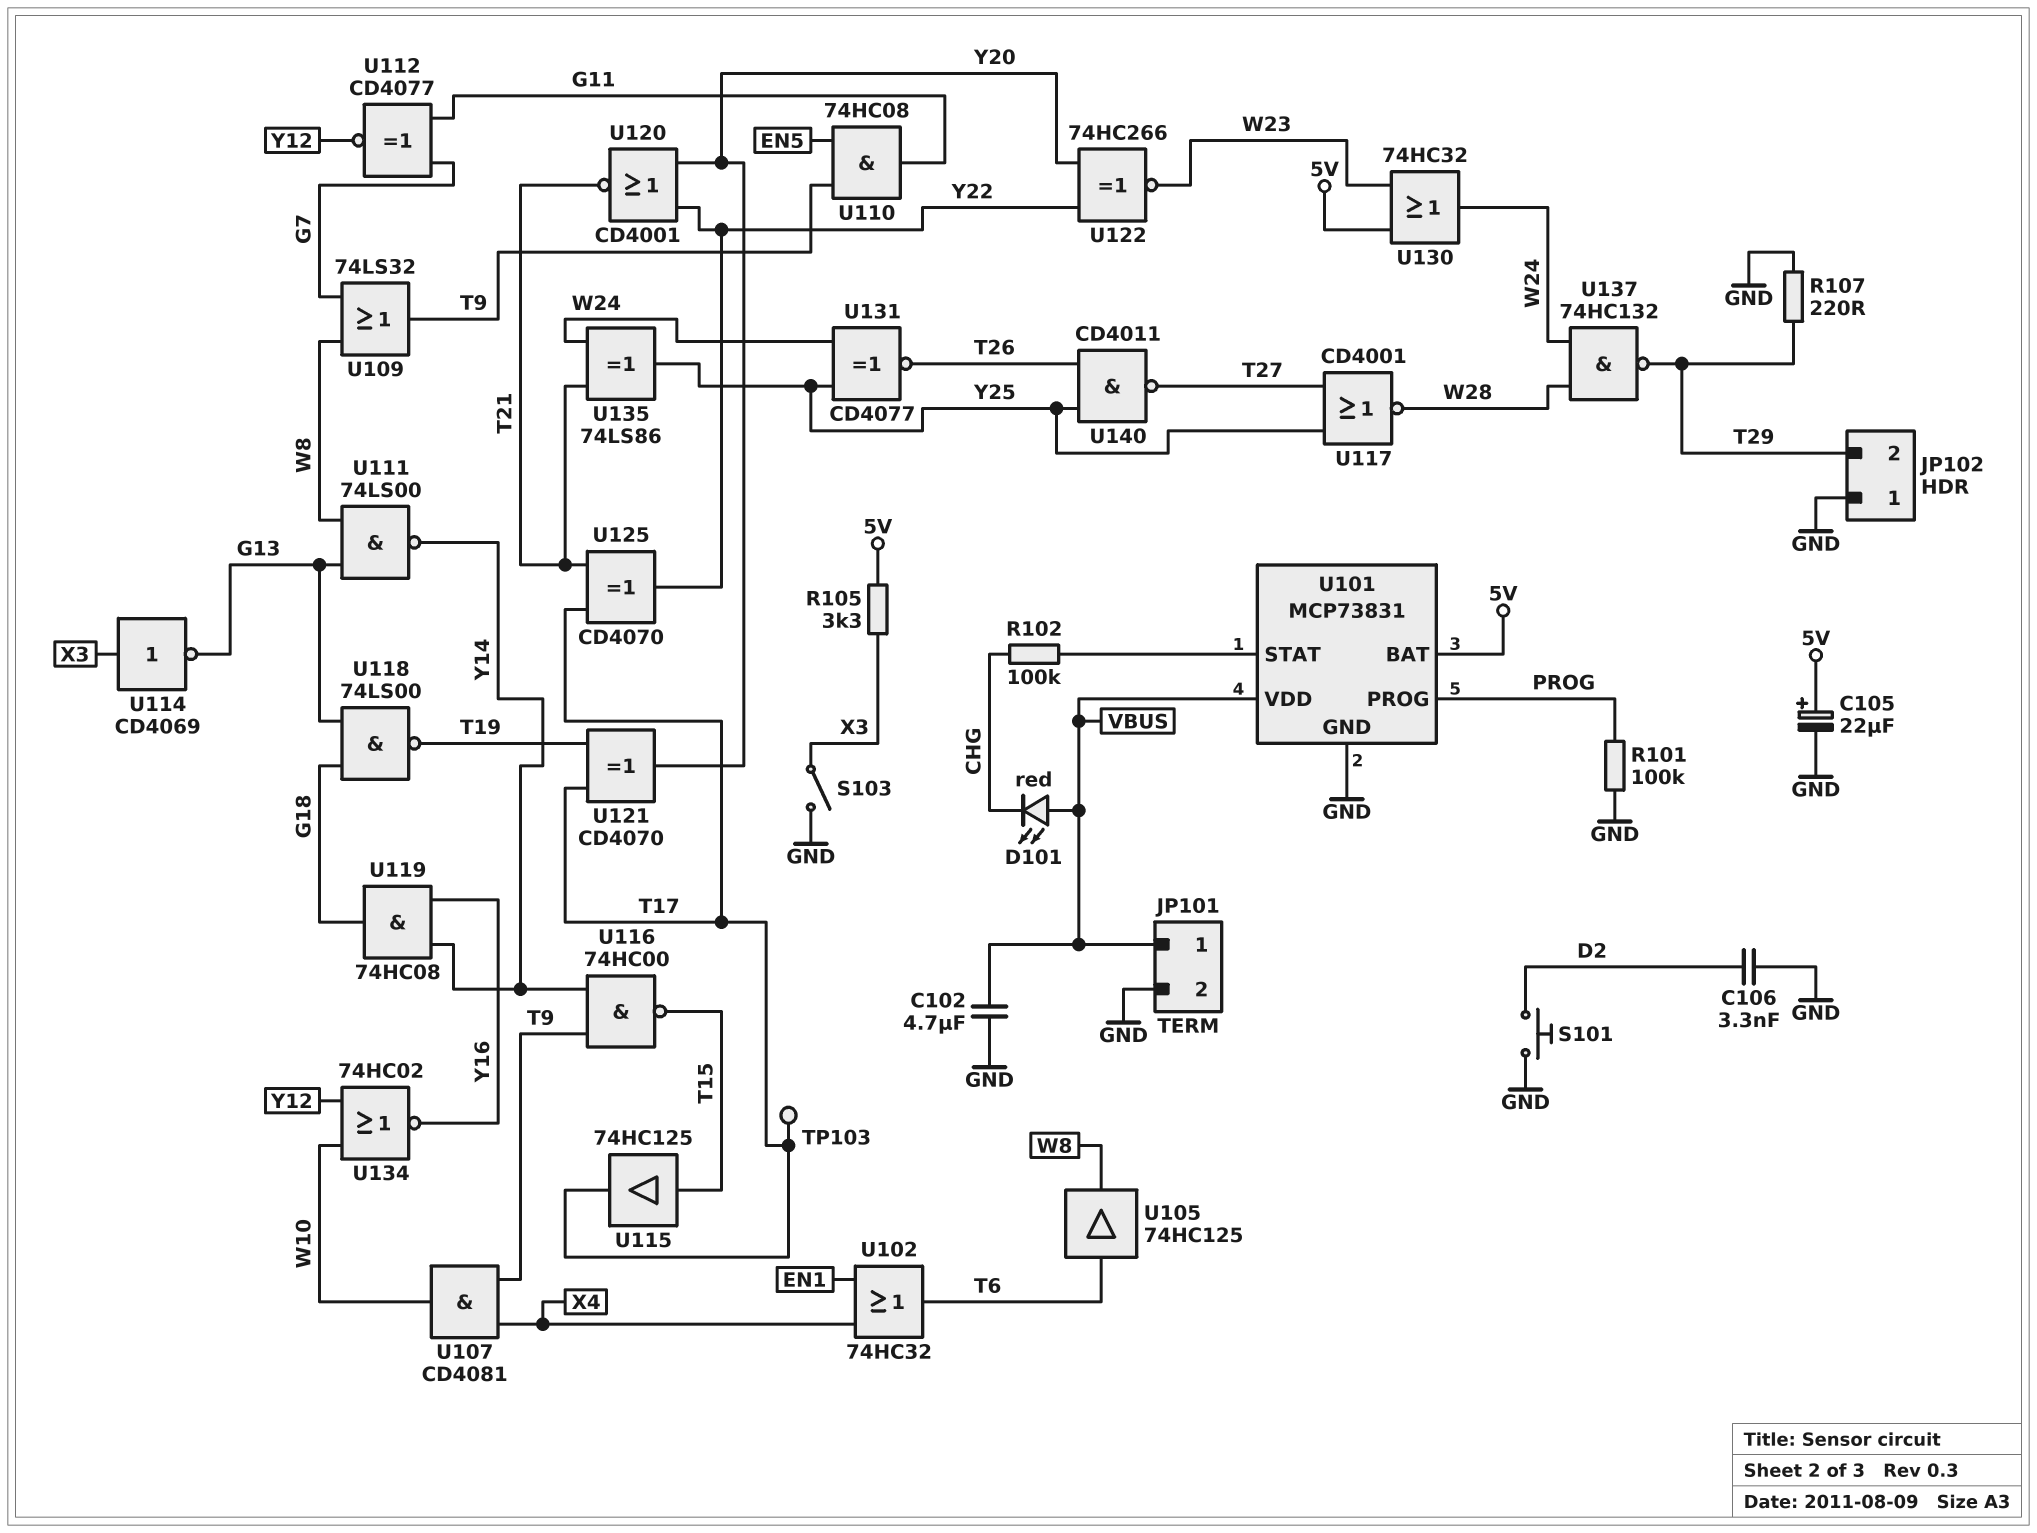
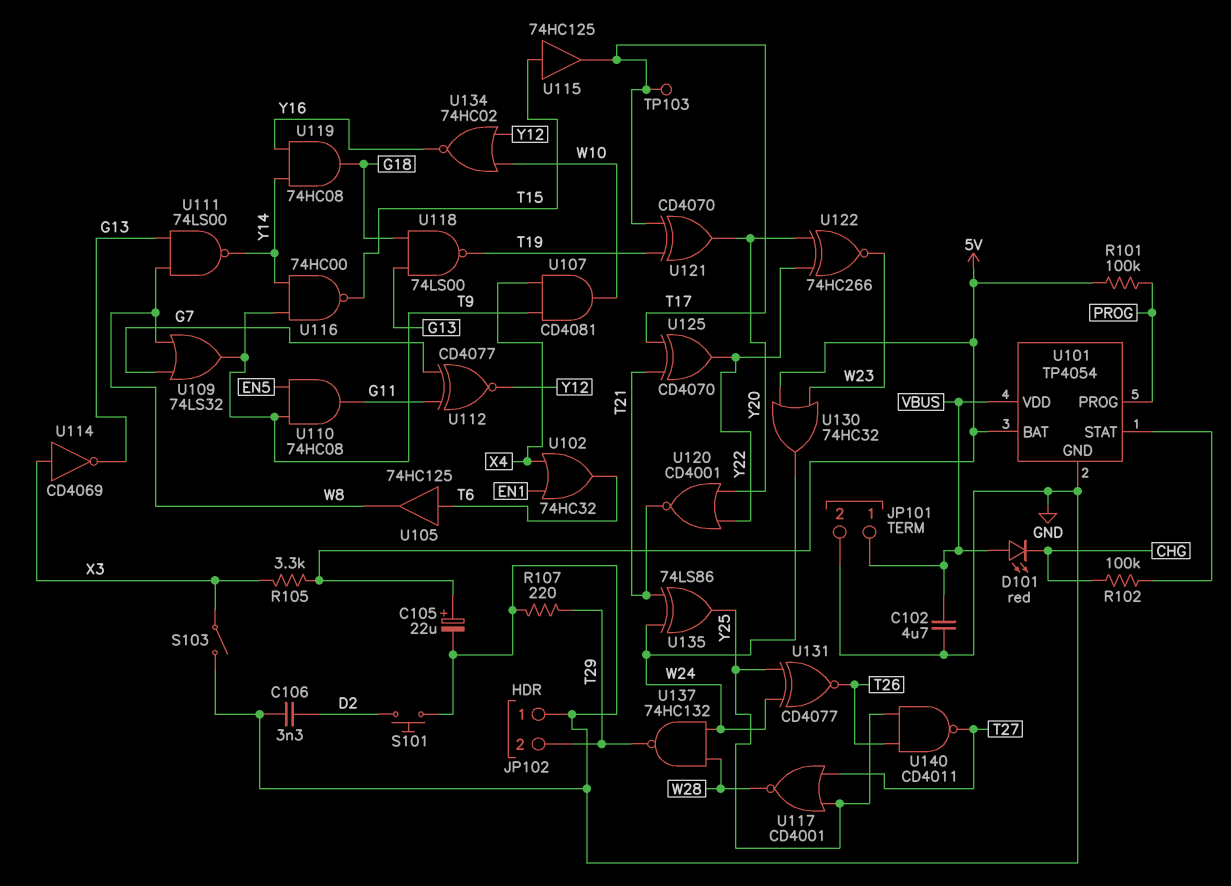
R101: 100k (GND, PROG) -> 100k (5V, PROG)
U101: MCP73831 -> TP4054

